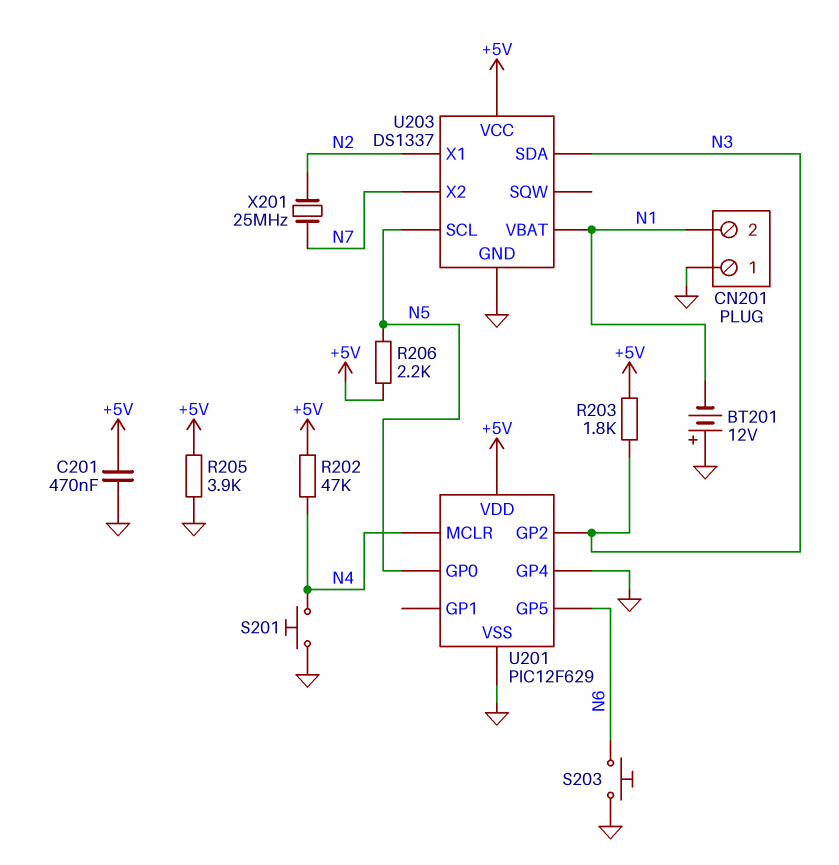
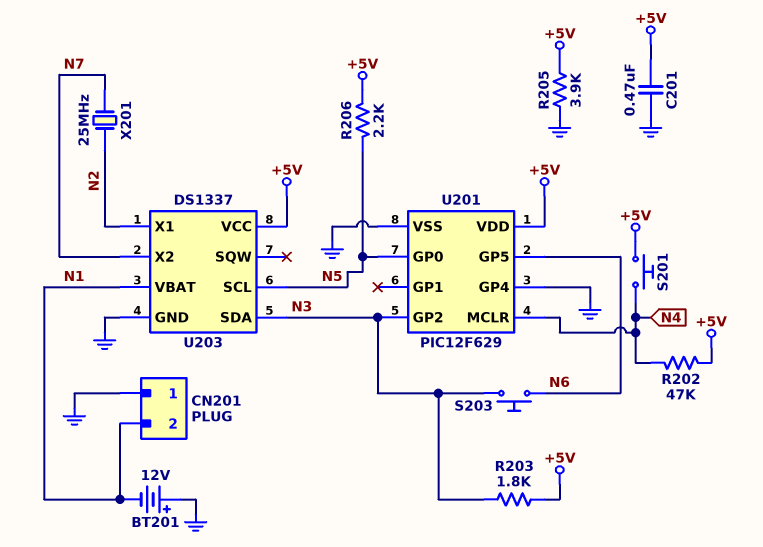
S201: button (GND, N4) -> button (+5V, N4)
S203: button (GND, N6) -> button (N3, N6)

